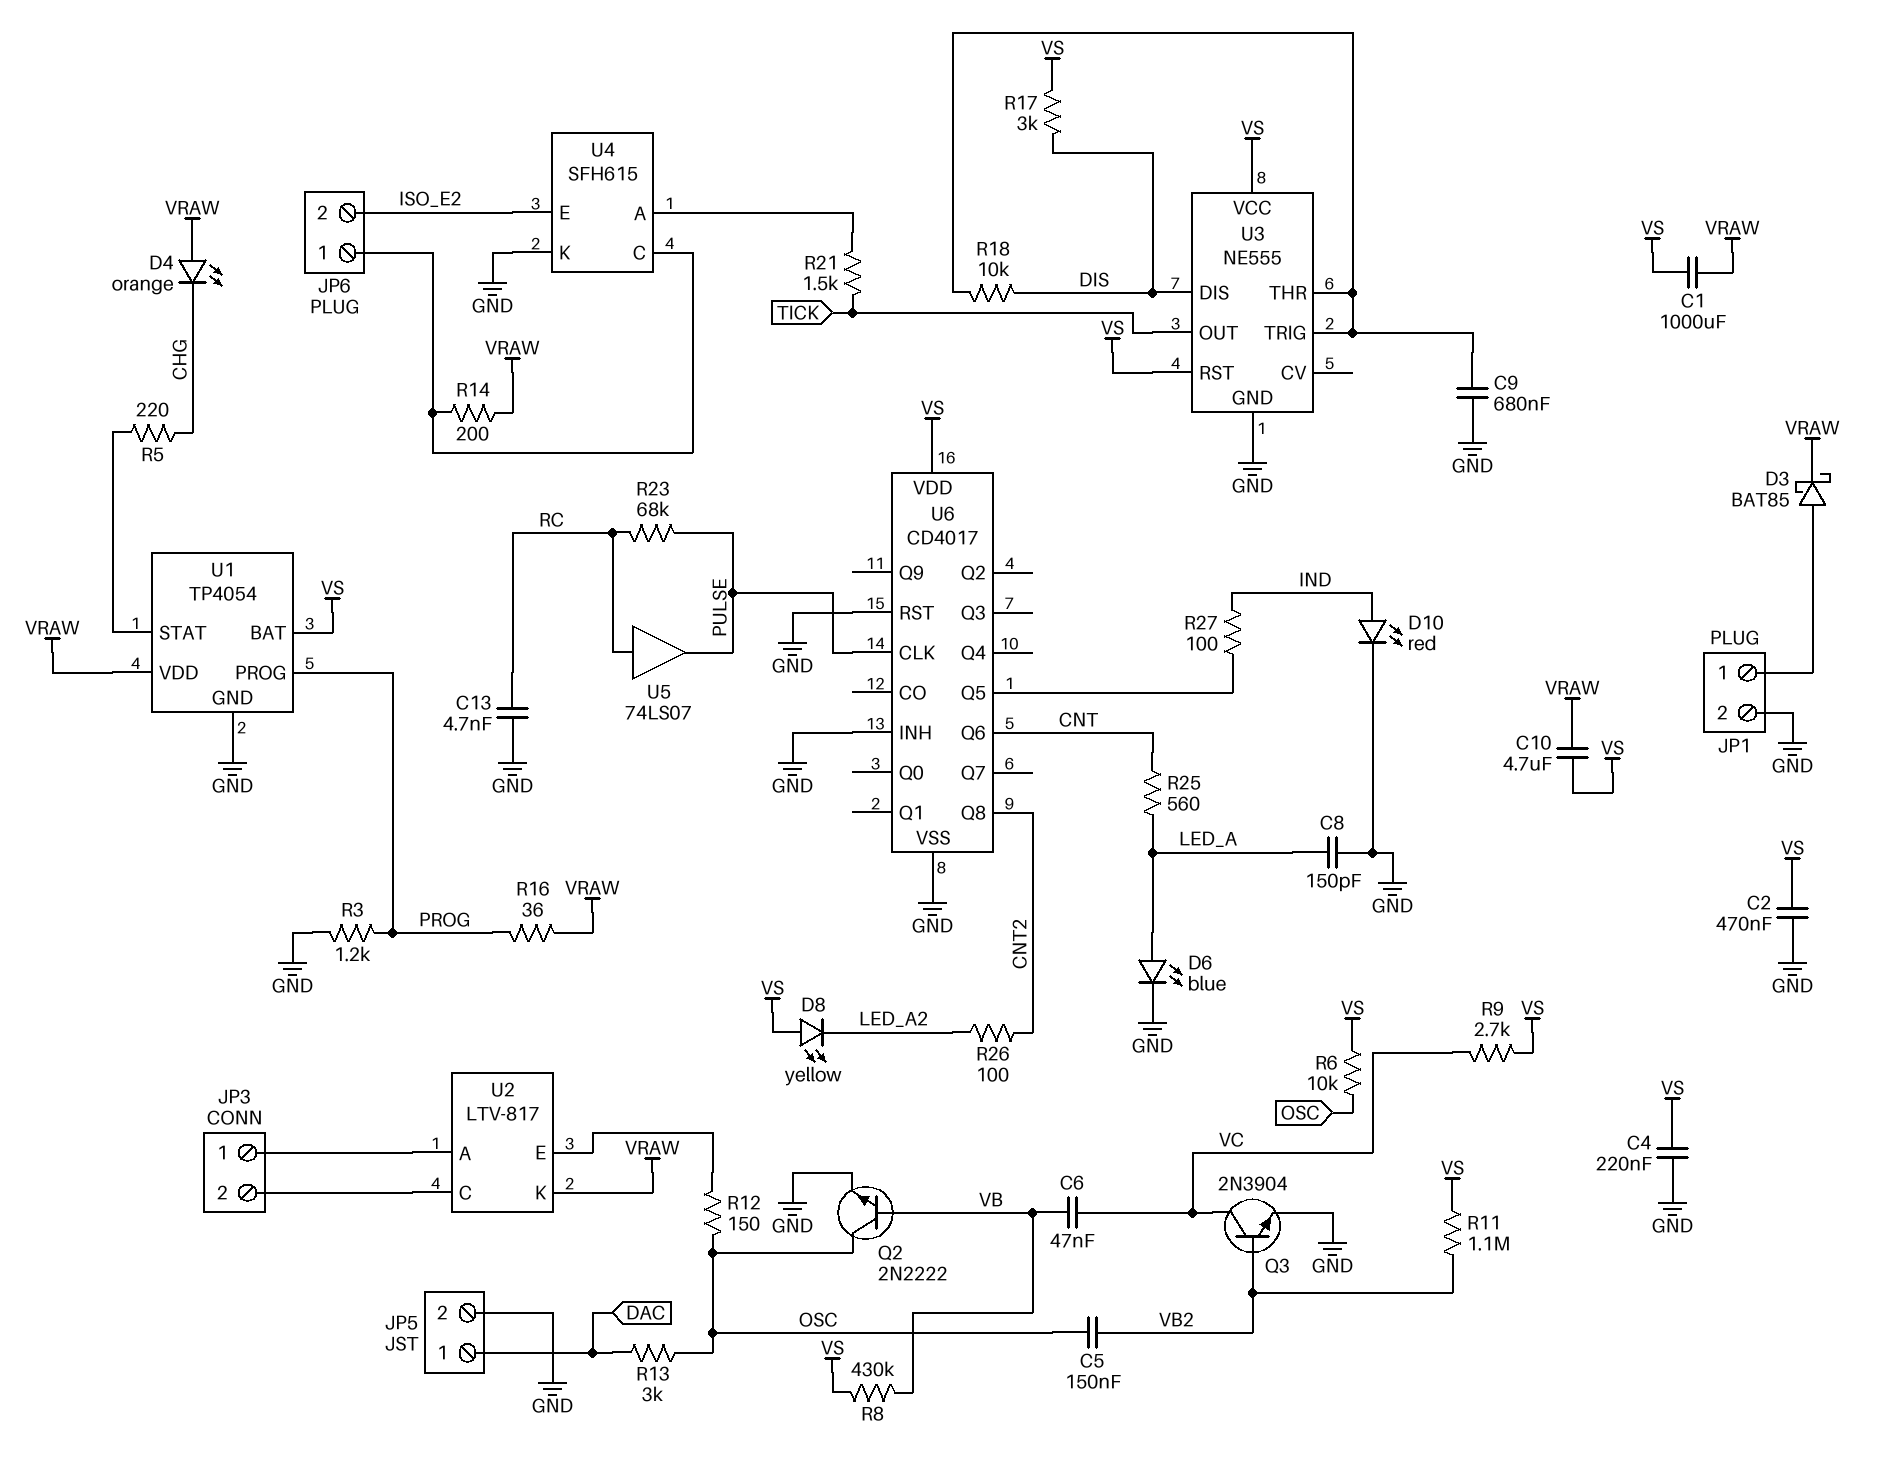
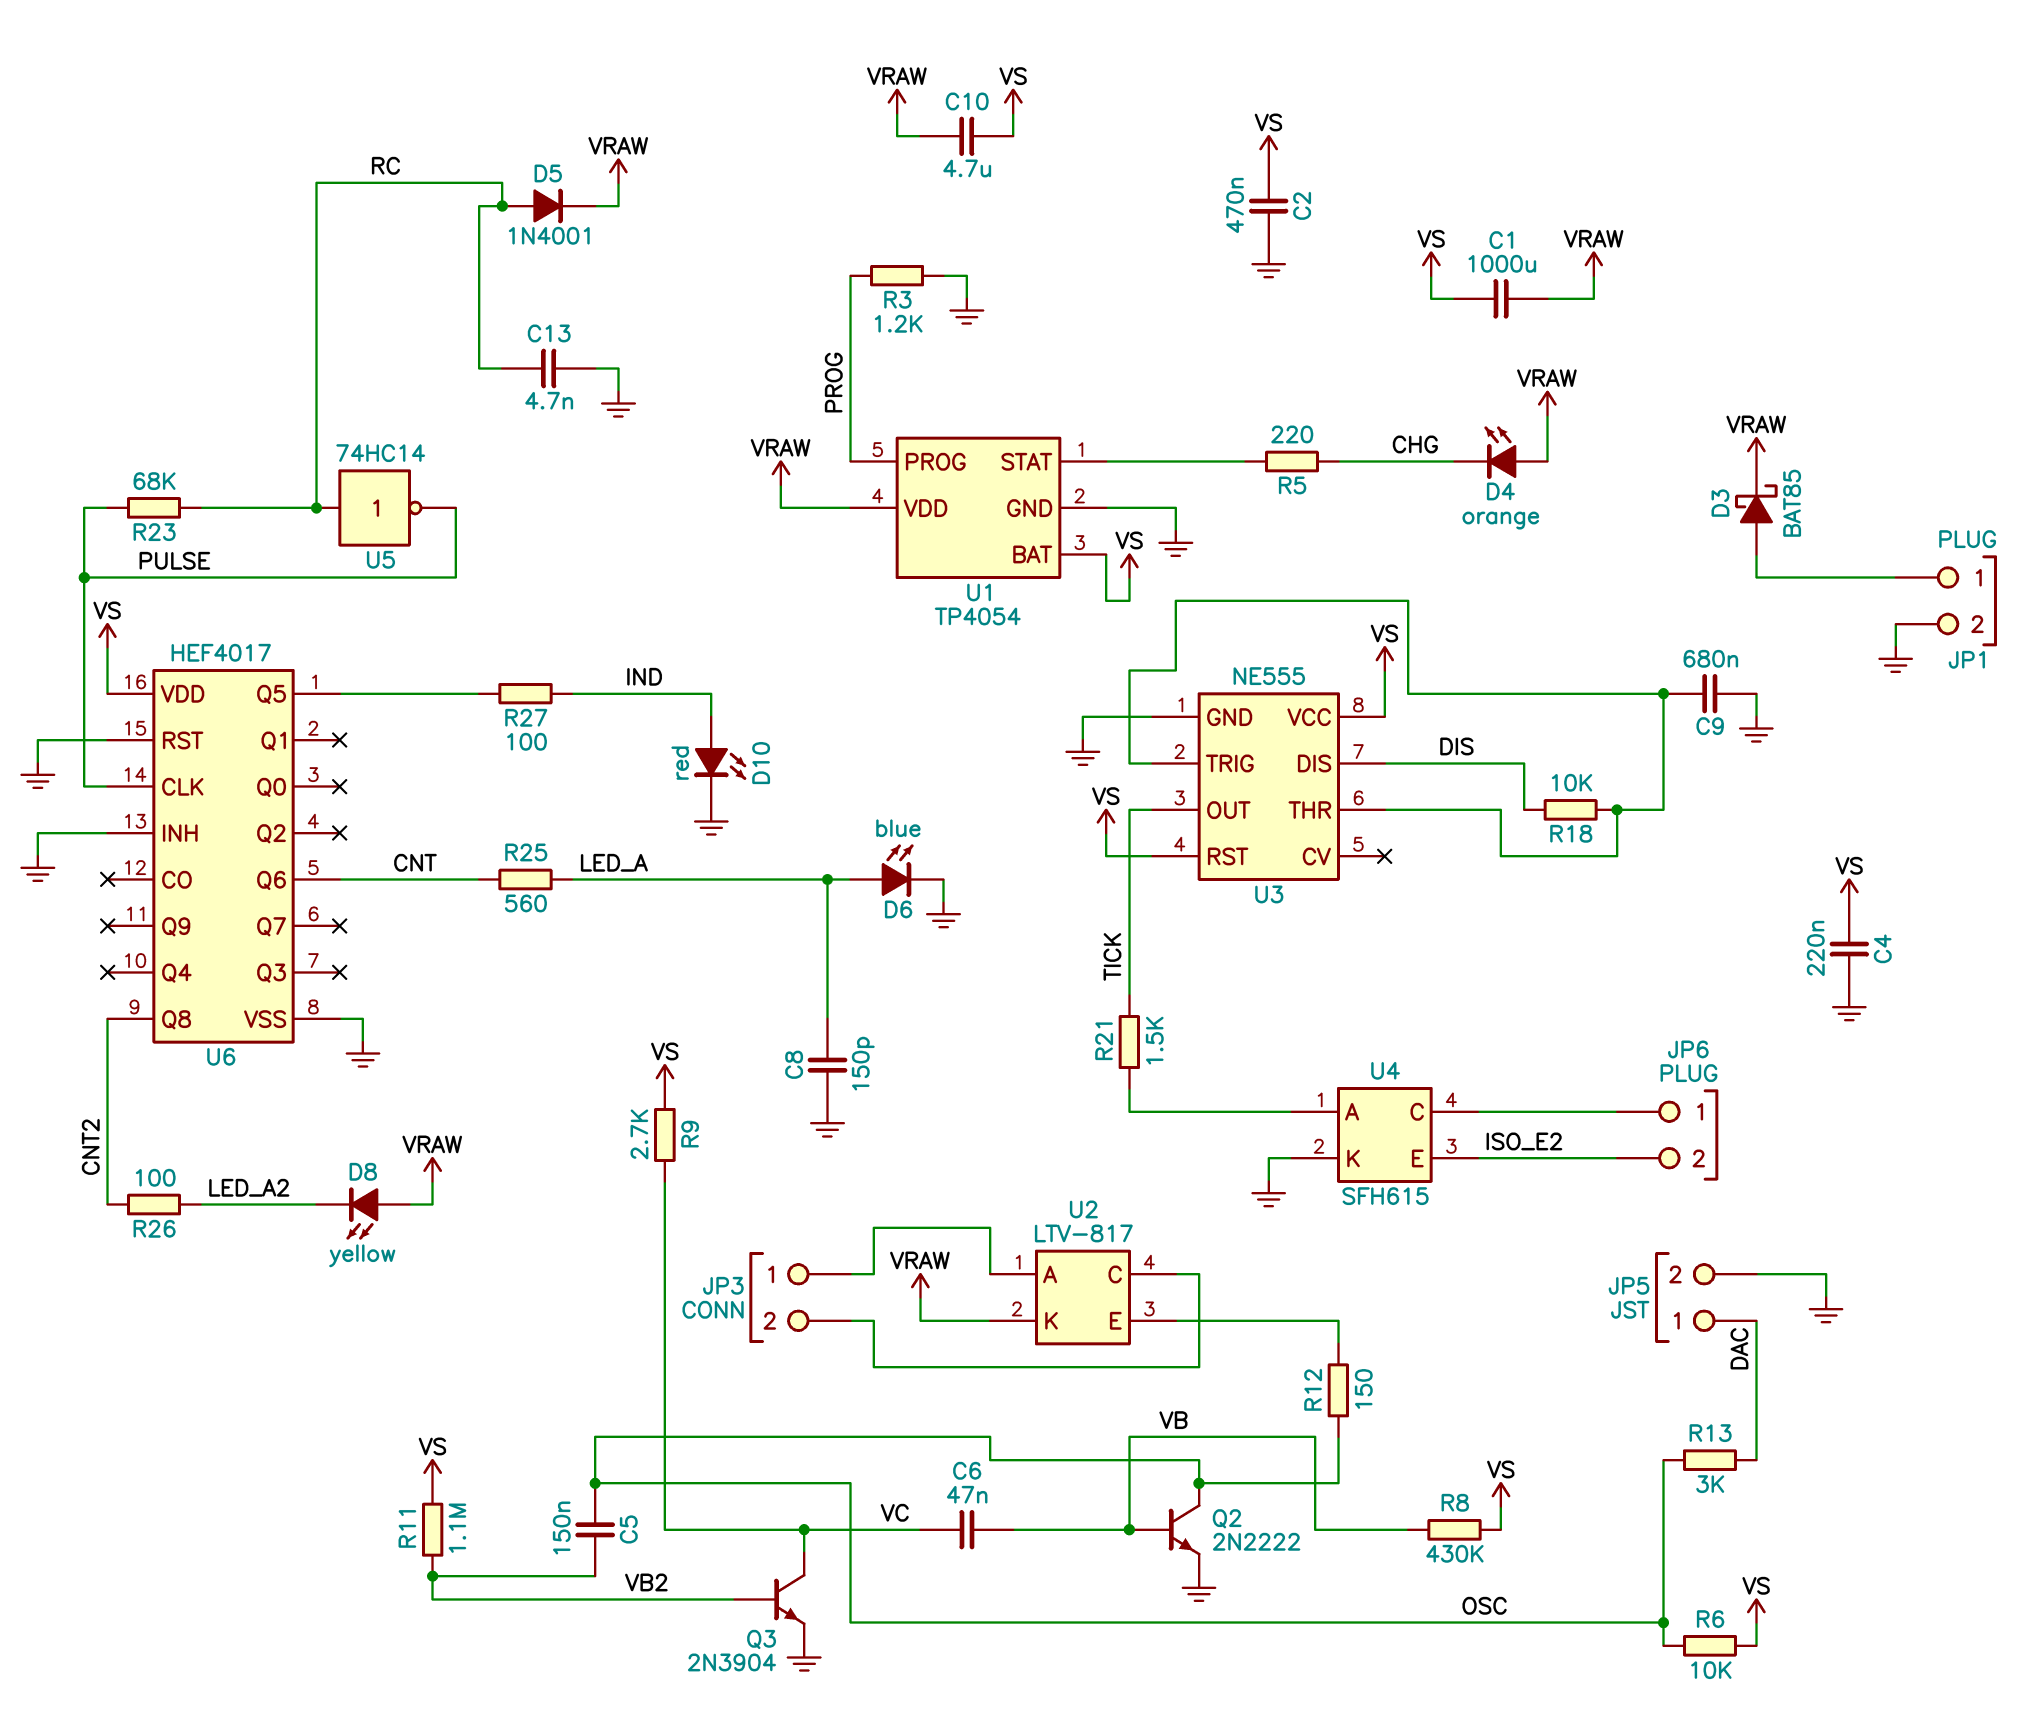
D5: none -> diode 1N4001 (A RC, K VRAW)
D8: LED yellow (A VS, K LED_A2) -> LED yellow (A VRAW, K LED_A2)
R14: 200 (JP6/1, VRAW) -> none
R16: 36 (PROG, VRAW) -> none
R17: 3k (DIS, VS) -> none
U5: buffer 74LS07 (in RC, out PULSE) -> NOT 74HC14 (in RC, out PULSE)
U6: CD4017 -> HEF4017

